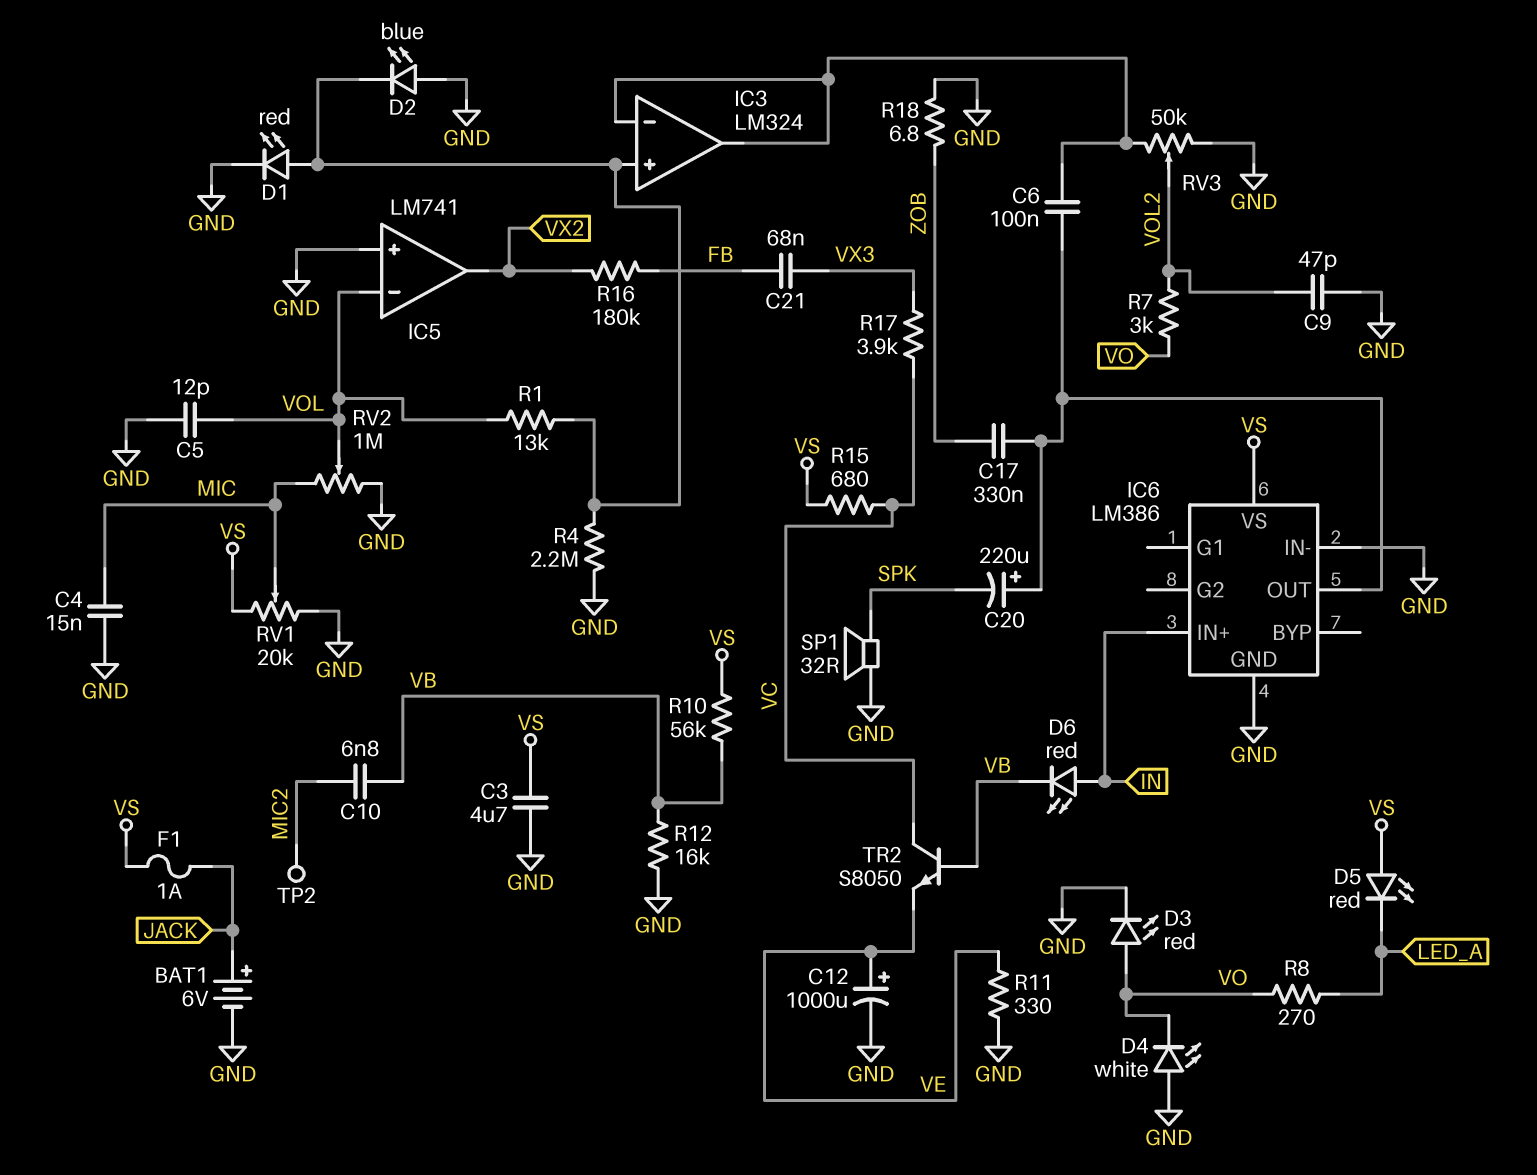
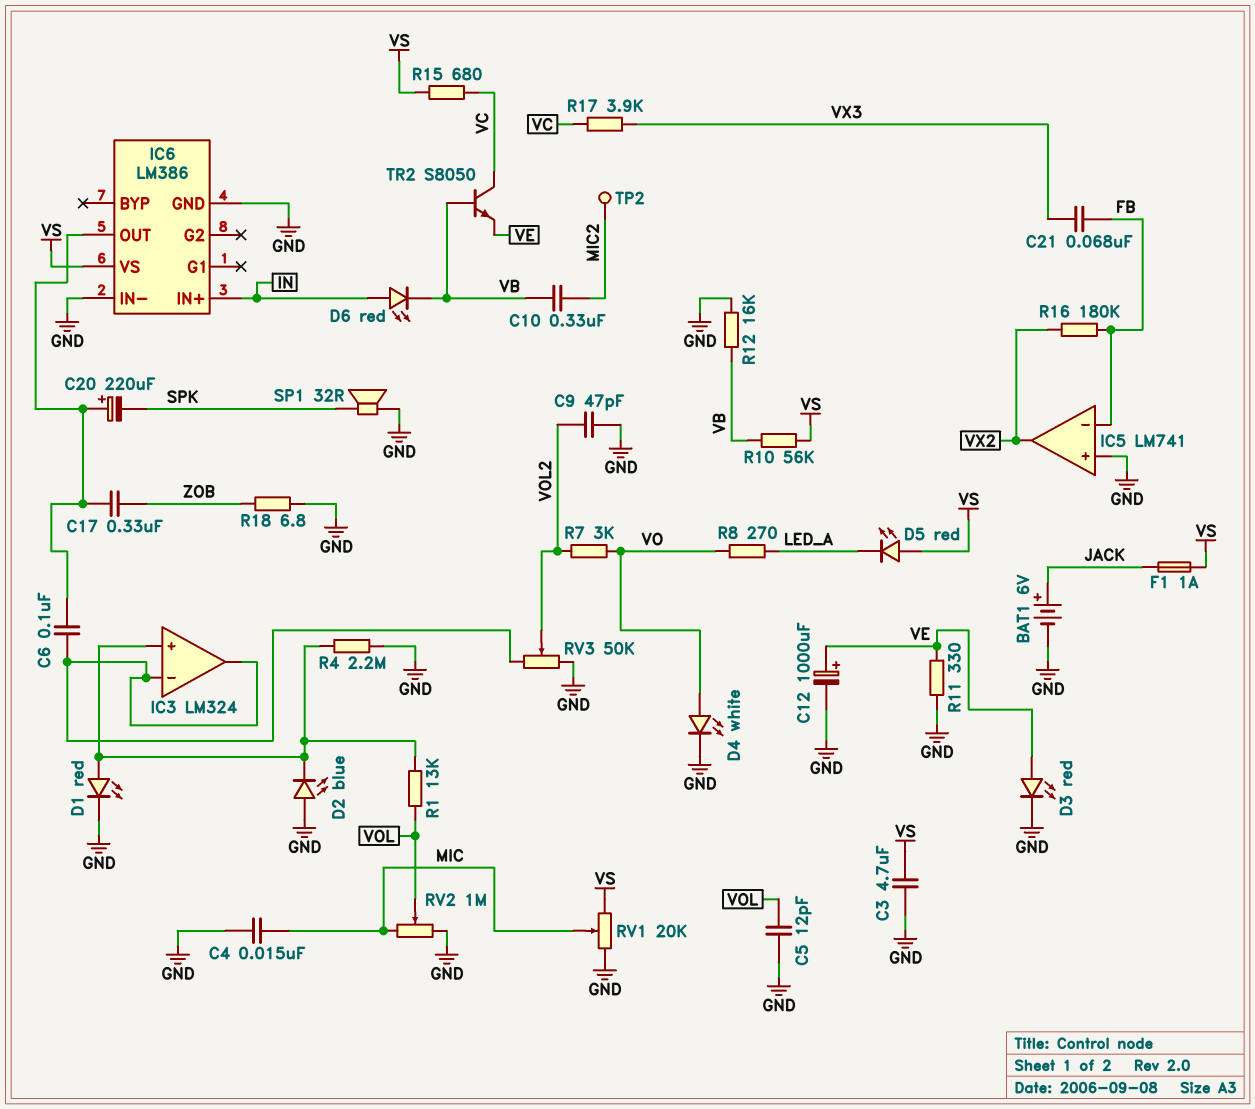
C10: 6.8nF (MIC2, VB) -> 330nF (MIC2, VB)
D3: LED red (A VO, K GND) -> LED red (A VE, K GND)
D4: LED white (A GND, K VO) -> LED white (A VO, K GND)
IC5 pin in-: VOL -> FB

